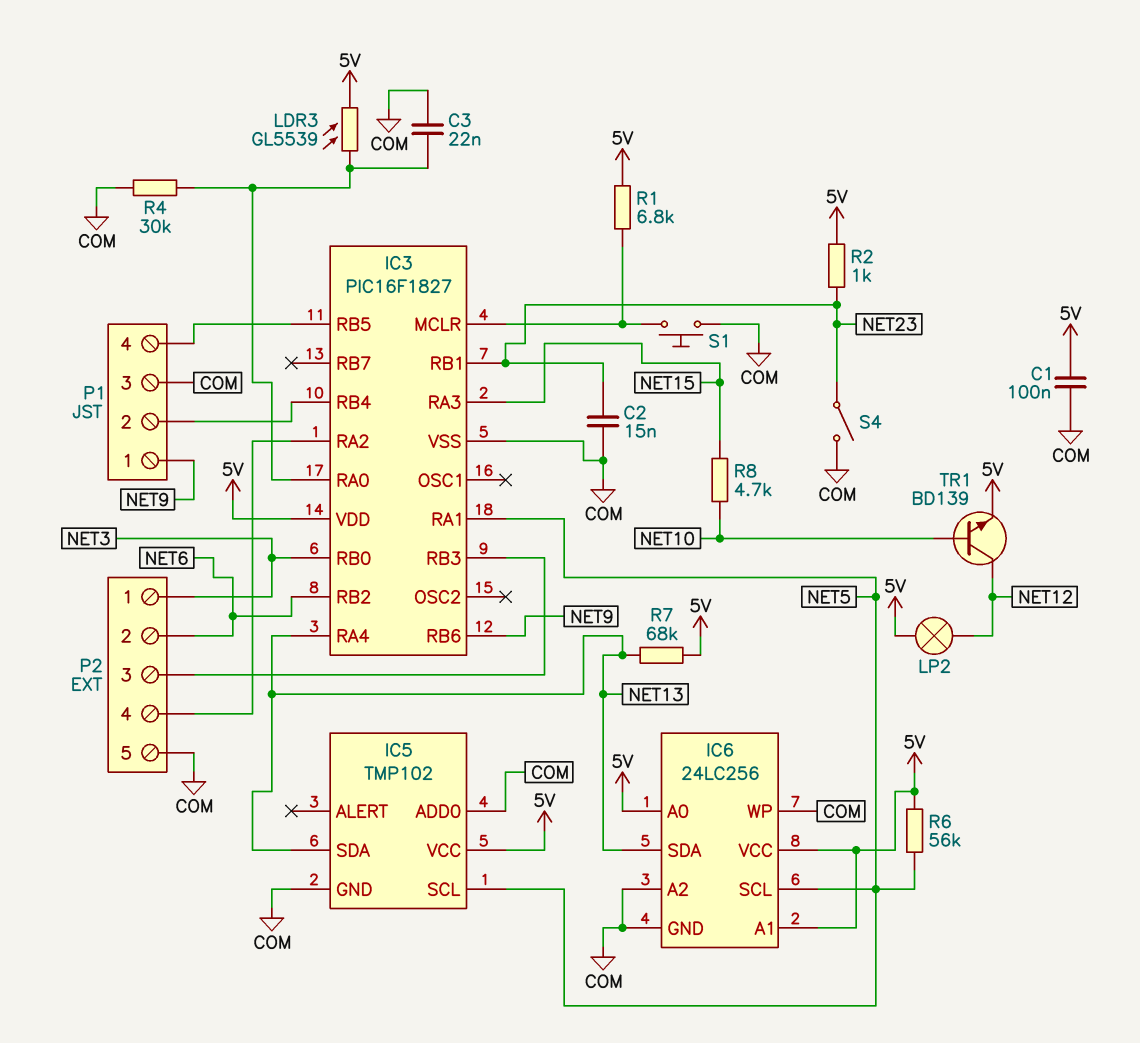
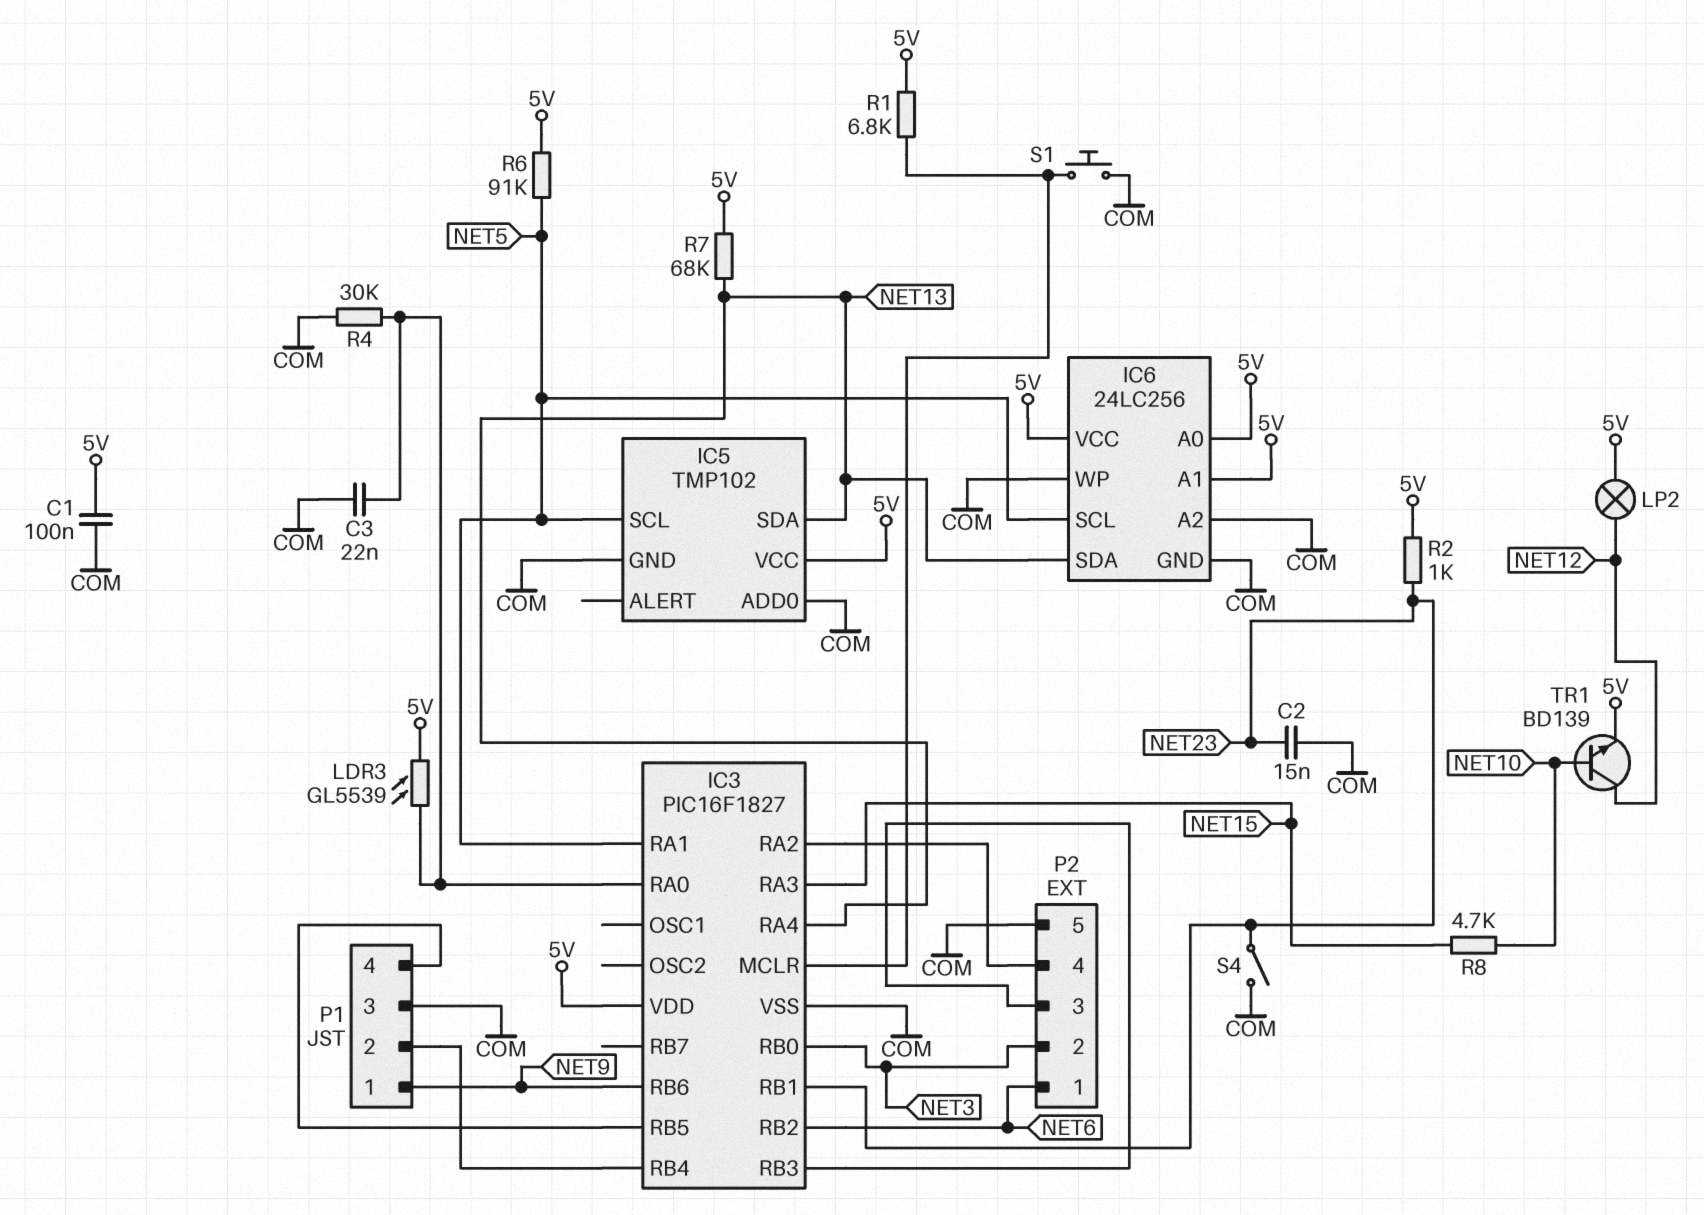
P2 pin 1: NET3 -> NET6
P2 pin 2: NET6 -> NET3
R6: 56k (5V, NET5) -> 91k (5V, NET5)

